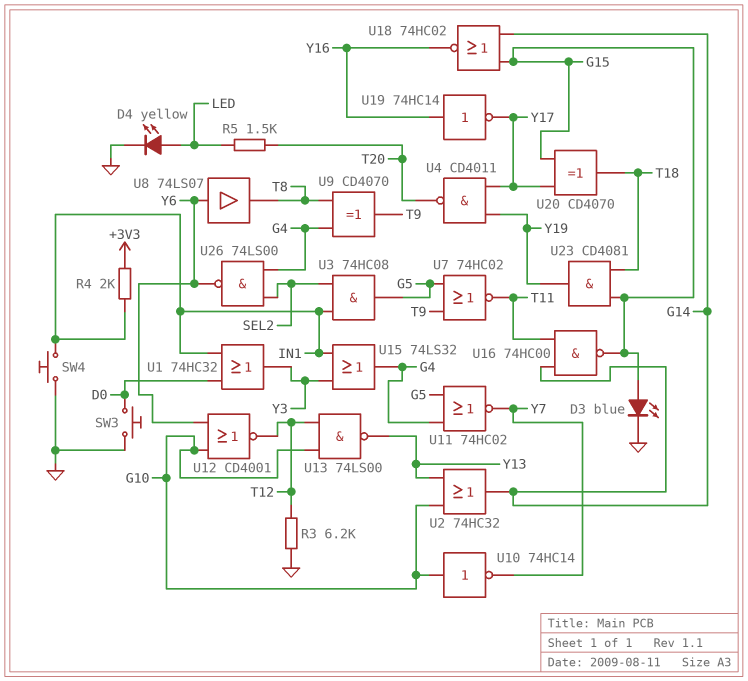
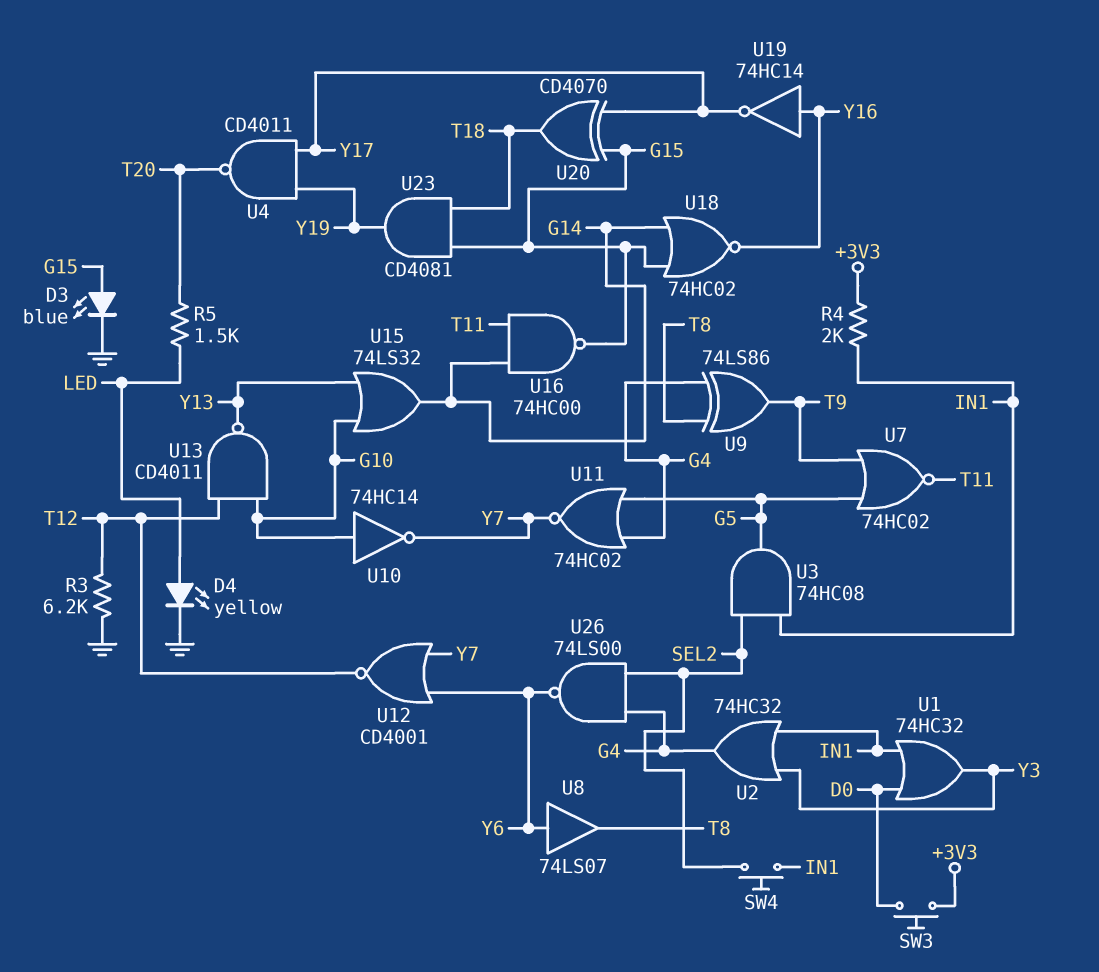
SW3: button (D0, GND) -> button (+3V3, D0)
SW4: button (GND, IN1) -> button (IN1, SEL2)
U2: OR 74HC32 (in G10, in Y13, out G14) -> OR 74HC32 (in IN1, in Y3, out G4)
U9: XOR CD4070 (in G4, in T8, out T9) -> XOR 74LS86 (in G4, in T8, out T9)
U12: NOR CD4001 (in G10, in Y6, out T12) -> NOR CD4001 (in Y6, in Y7, out T12)
U13: NAND 74LS00 (in G10, in T12, out Y13) -> NAND CD4011 (in G10, in T12, out Y13)
U15: OR 74LS32 (in IN1, in Y3, out G4) -> OR 74LS32 (in G10, in Y13, out G14)

